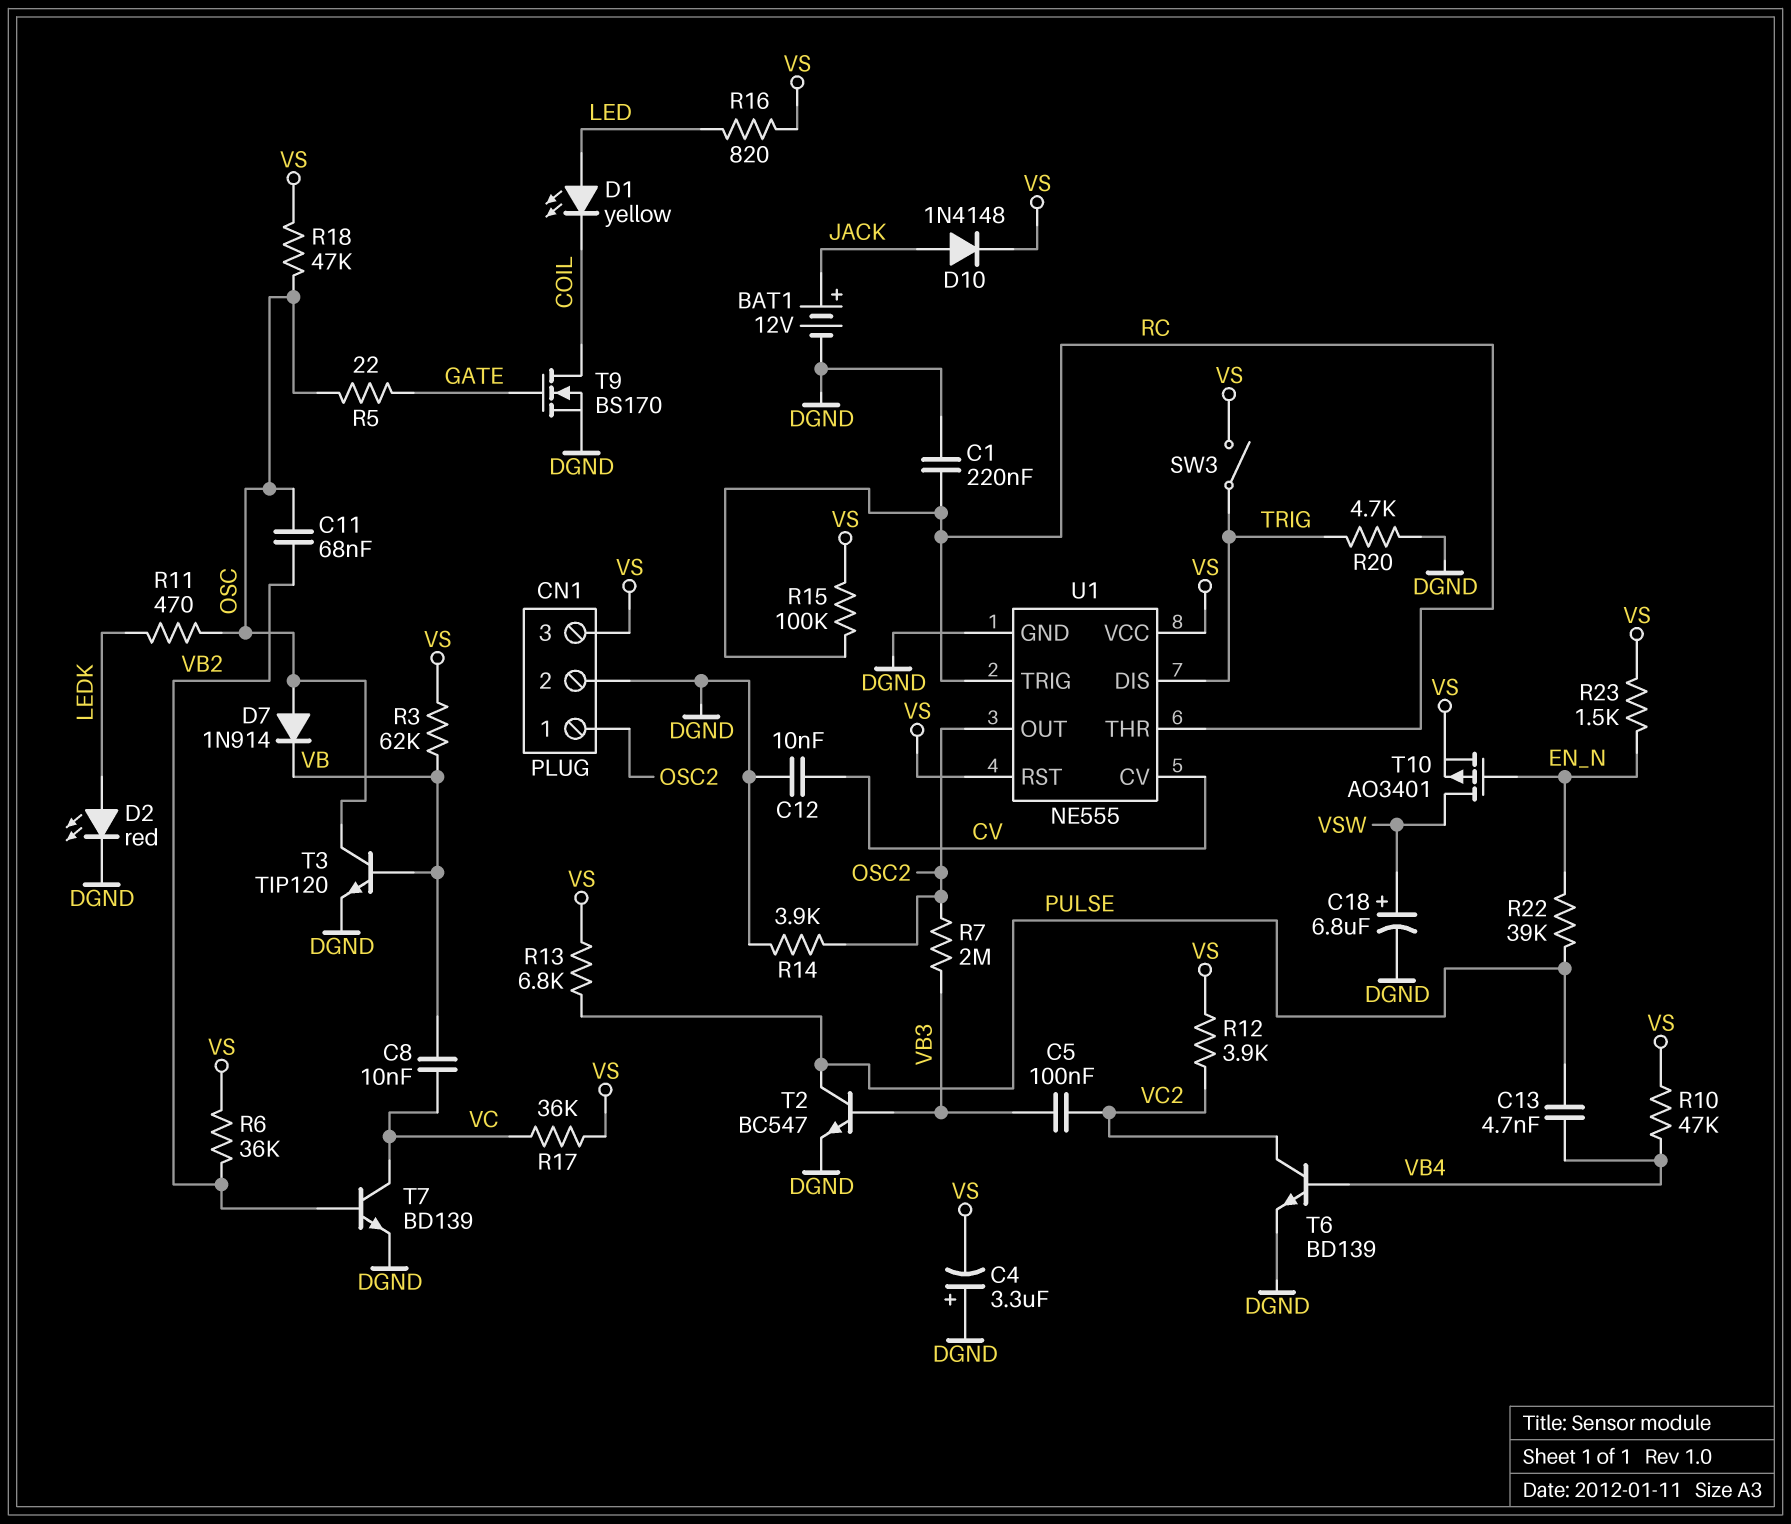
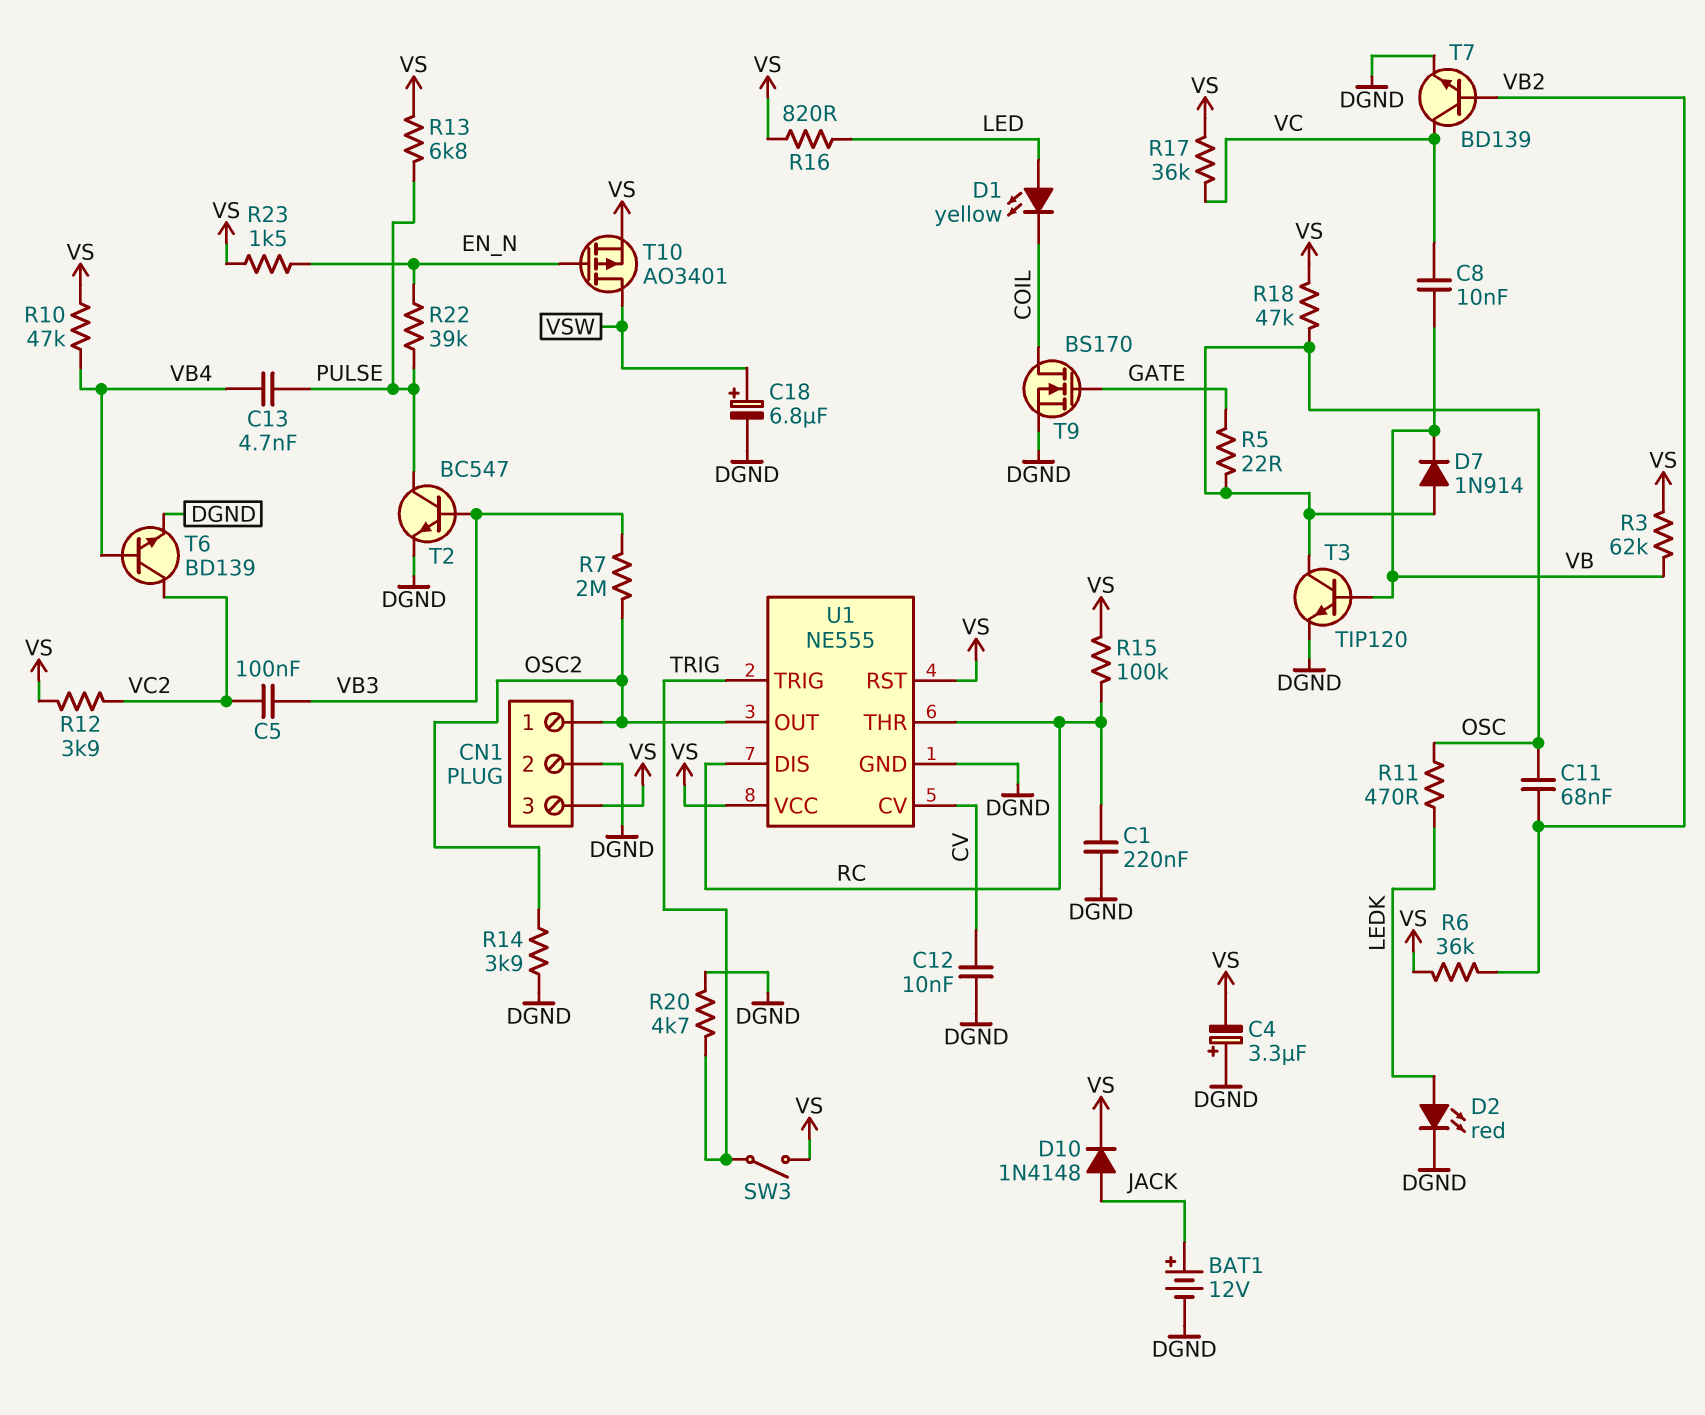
U1 pin DIS: TRIG -> RC
U1 pin TRIG: RC -> TRIG

